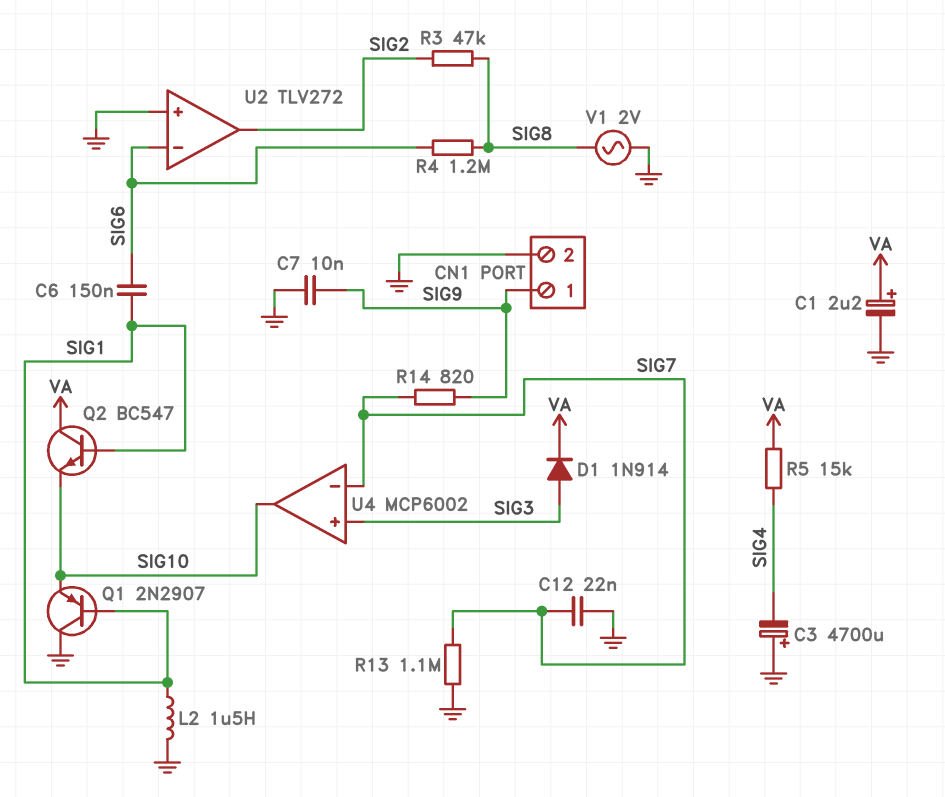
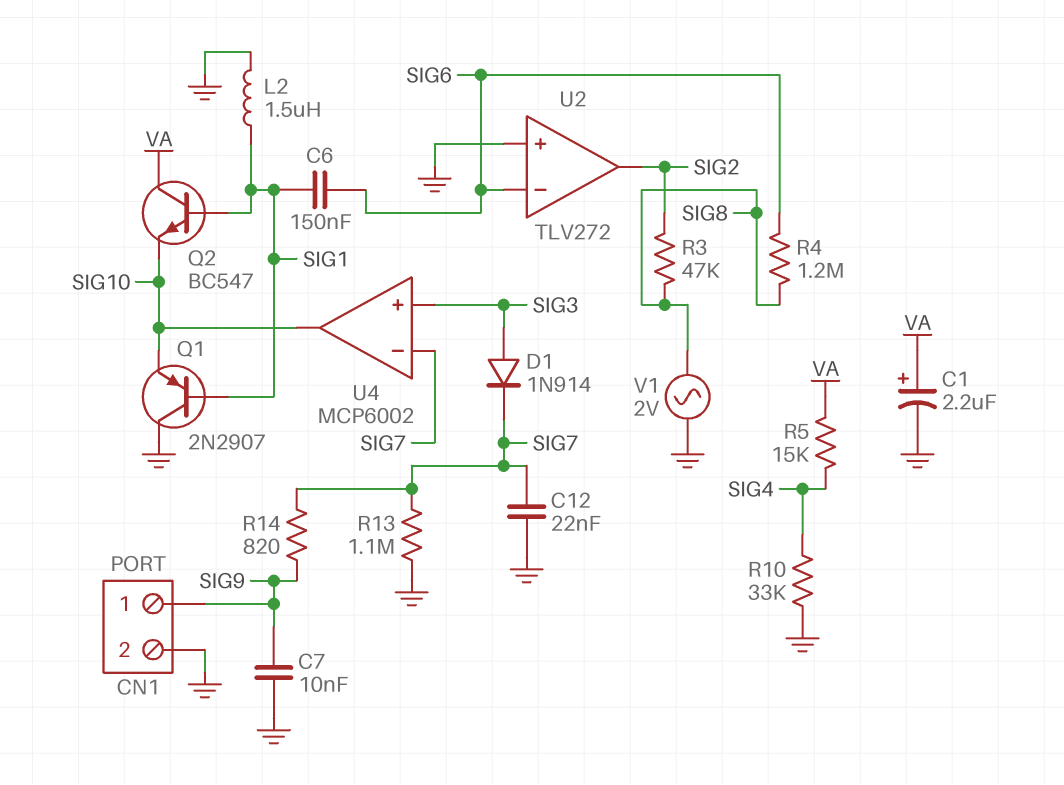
C3: 4700uF (plus GND, minus SIG4) -> none
D1: diode 1N914 (A SIG3, K VA) -> diode 1N914 (A SIG3, K SIG7)
R10: none -> 33k (GND, SIG4)

